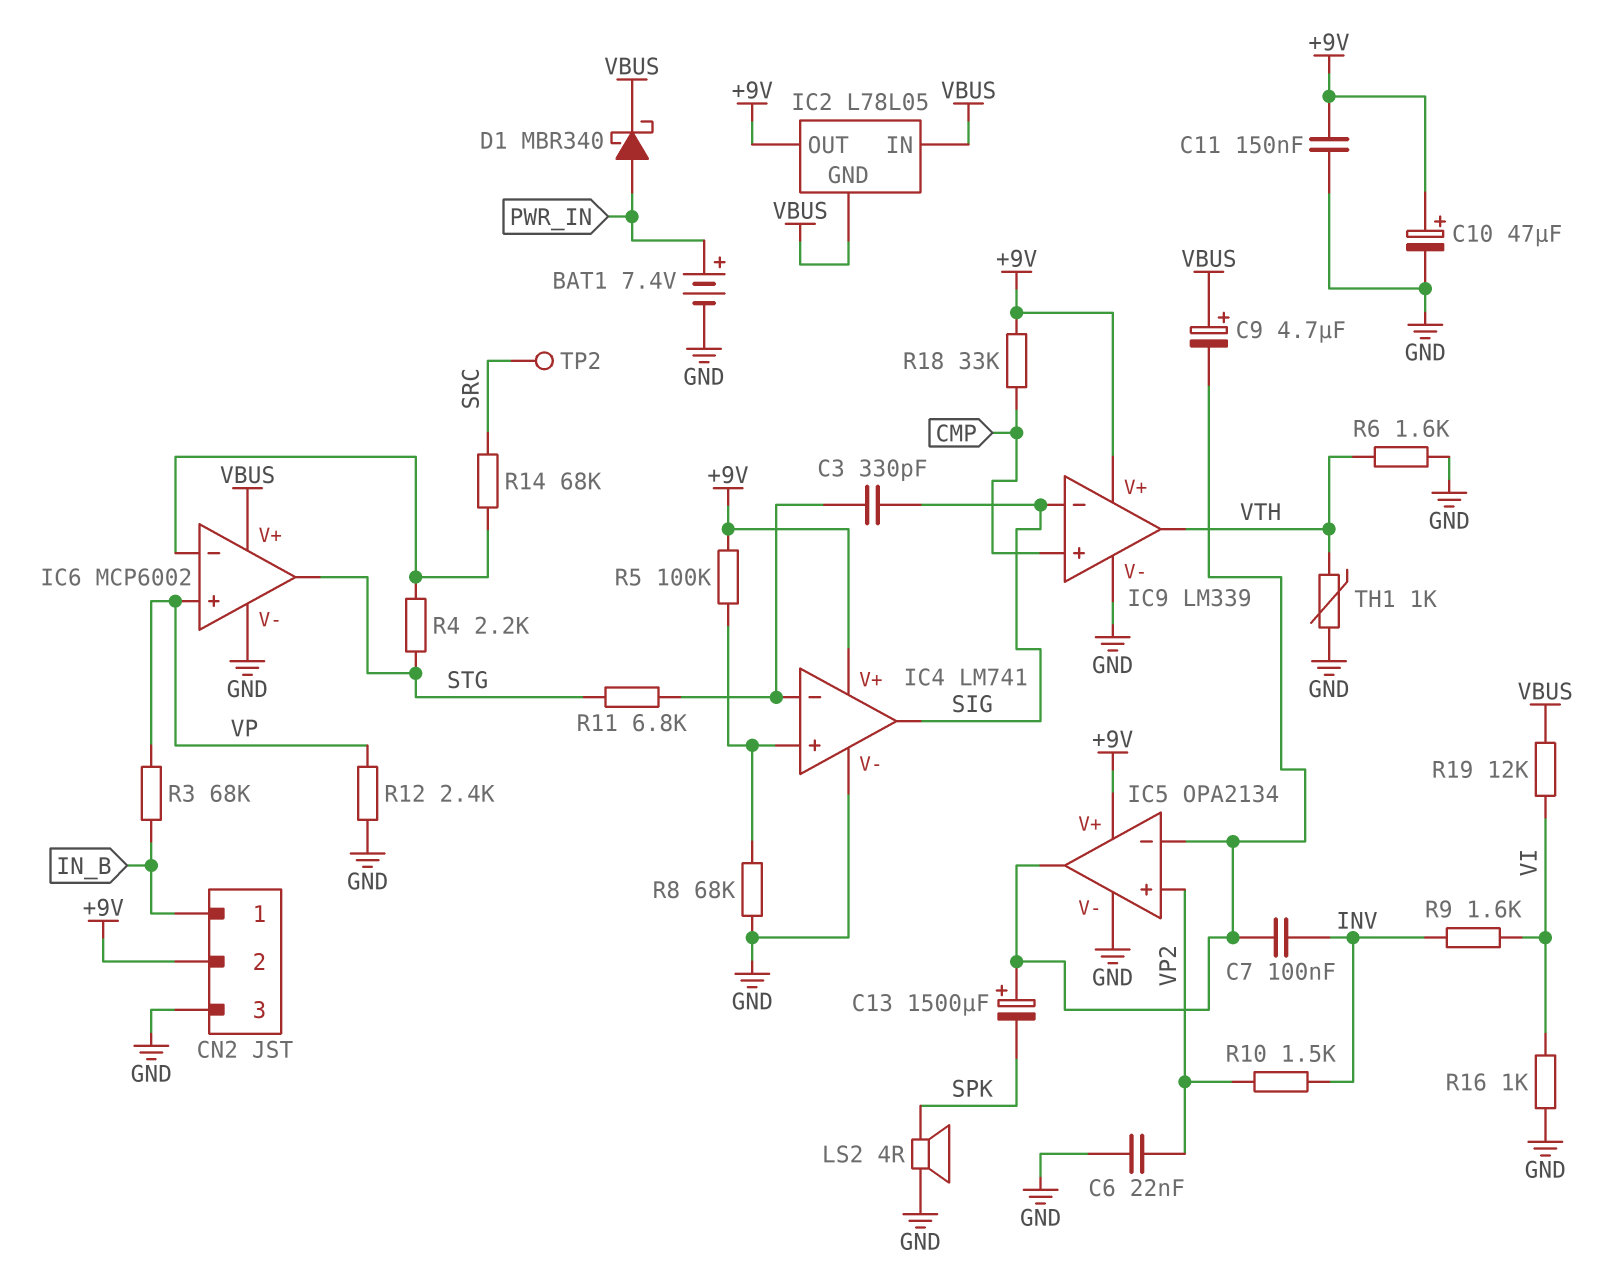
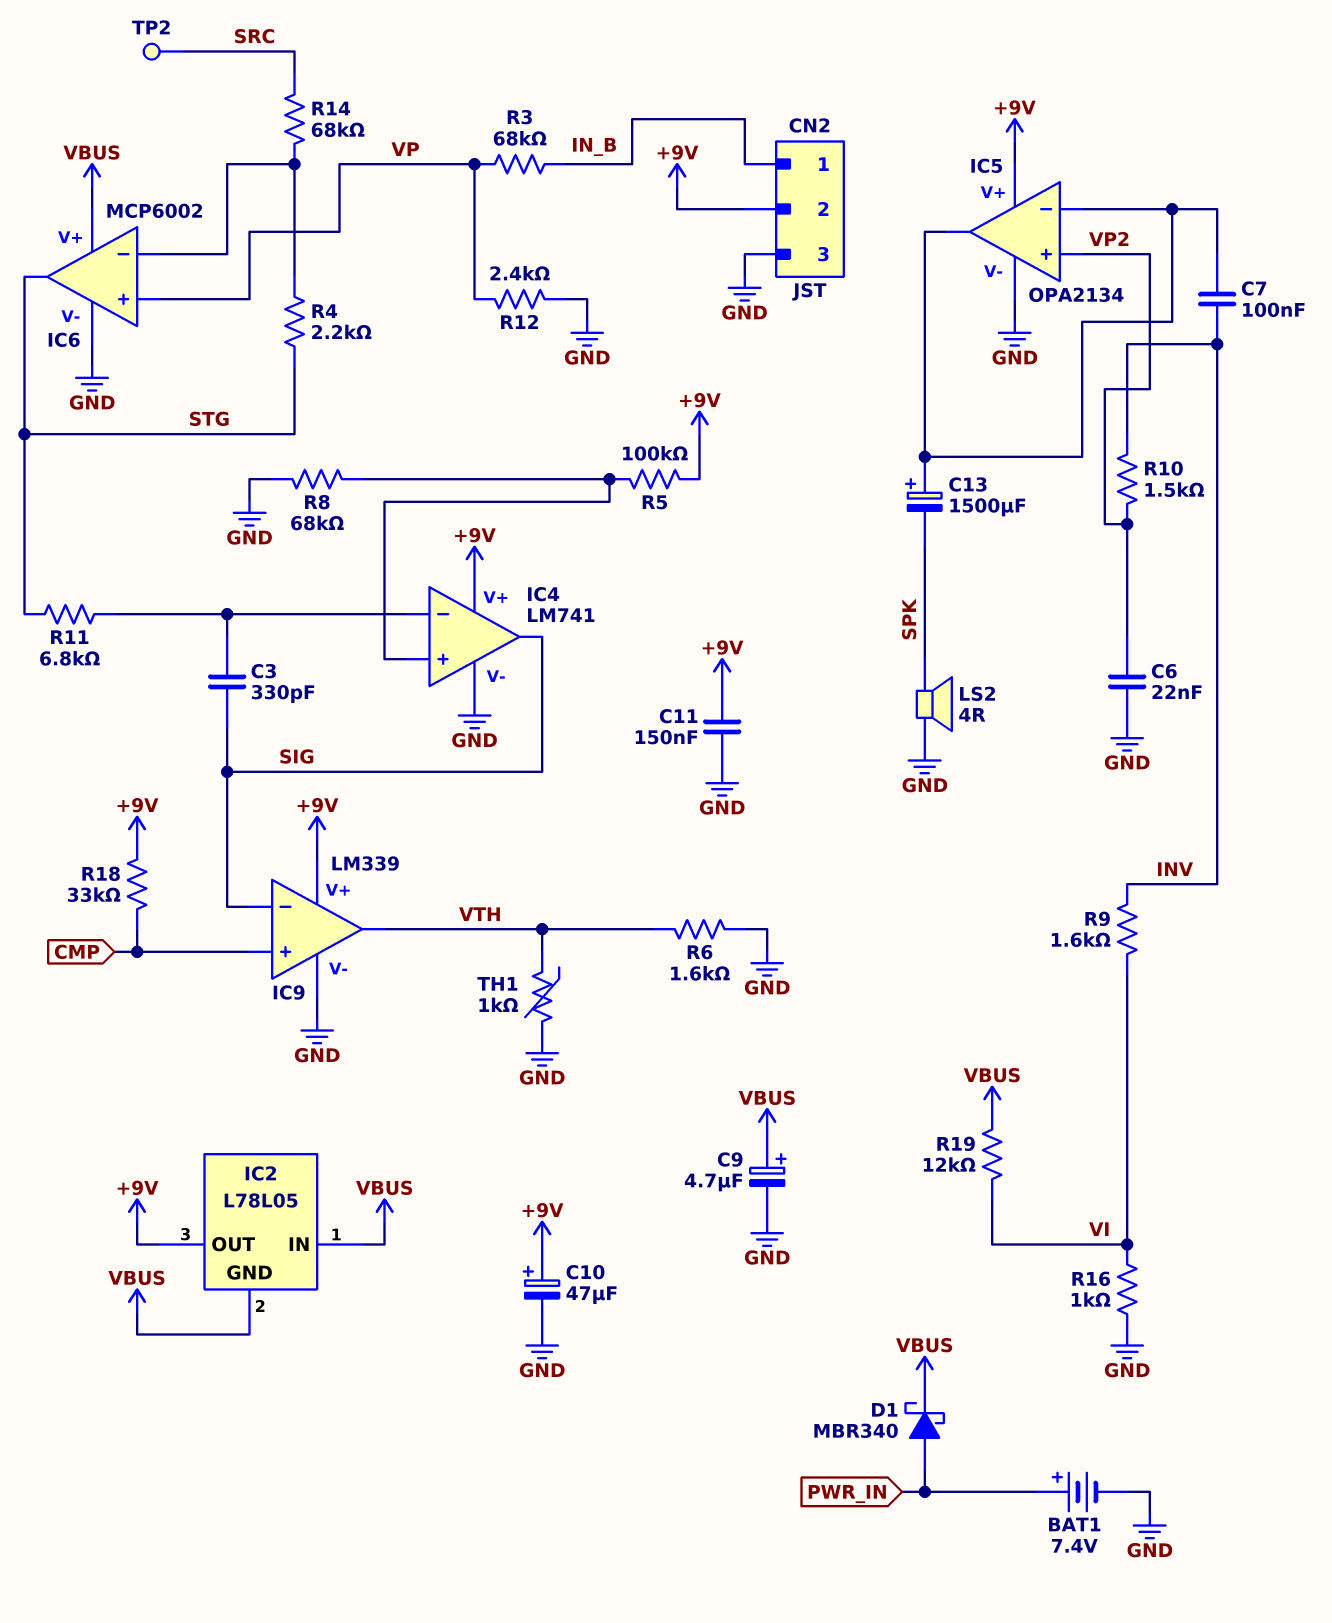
C9: 4.7uF (plus VBUS, minus IC5/in-) -> 4.7uF (plus VBUS, minus GND)

